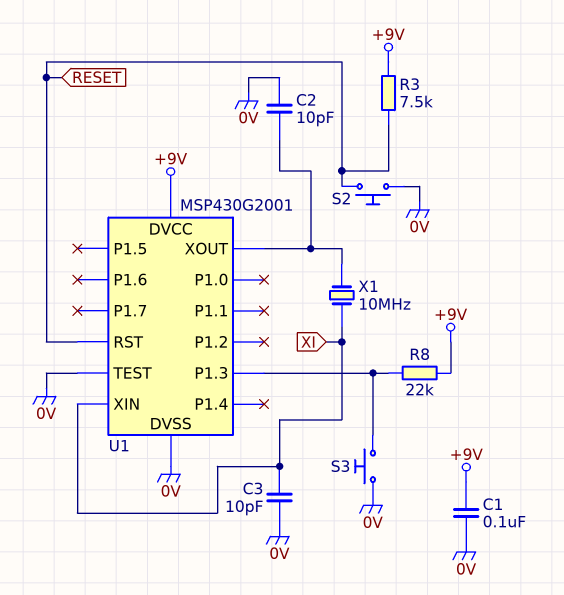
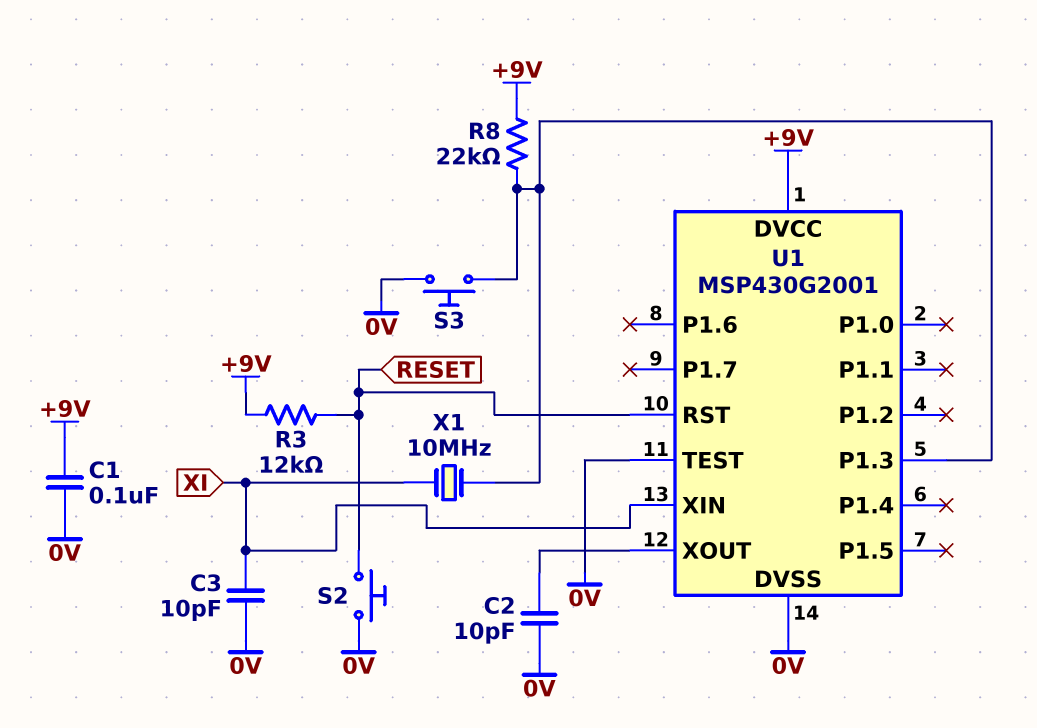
R3: 7.5k (+9V, RESET) -> 12k (+9V, RESET)
X1: 10MHz (U1/XOUT, XI) -> 10MHz (U1/P1.3, XI)

